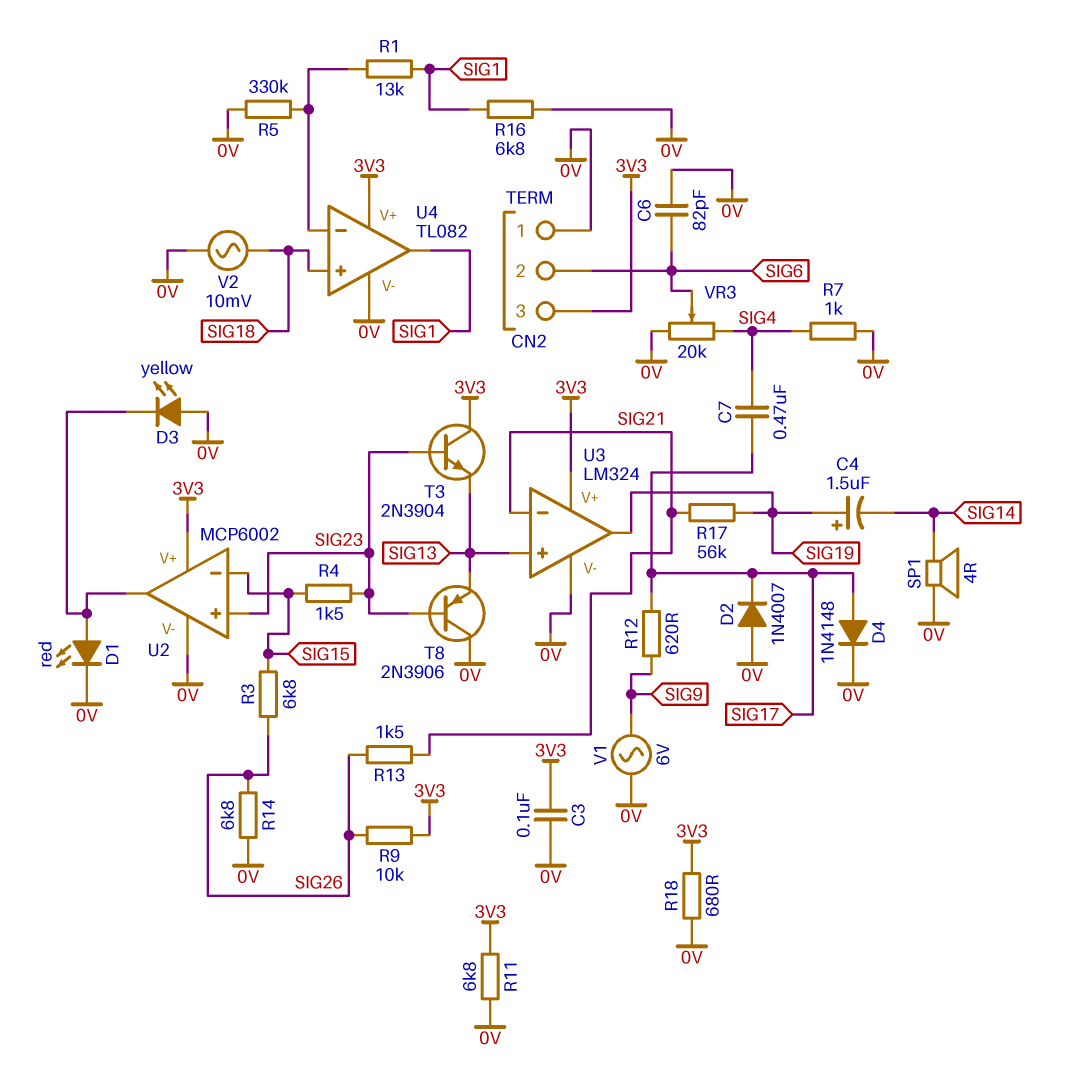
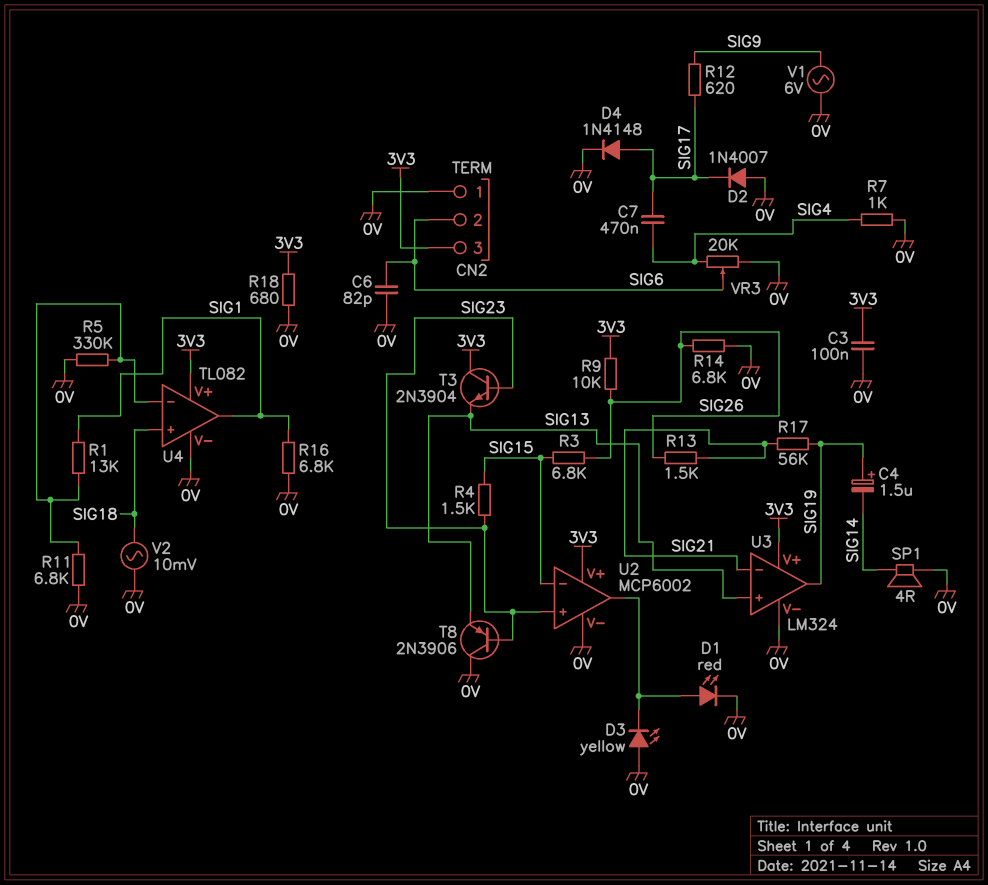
R11: 6.8k (0V, 3V3) -> 6.8k (0V, U4/in-)

